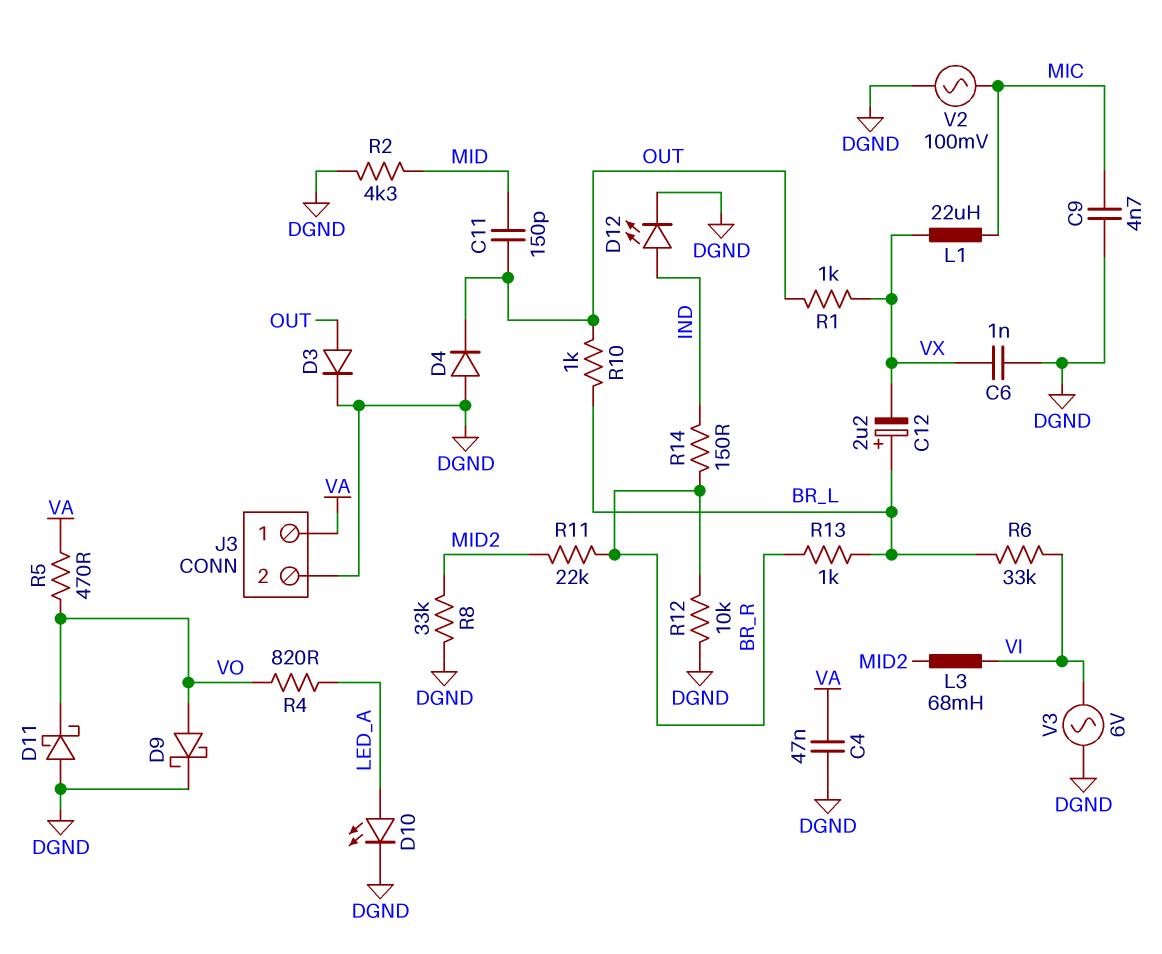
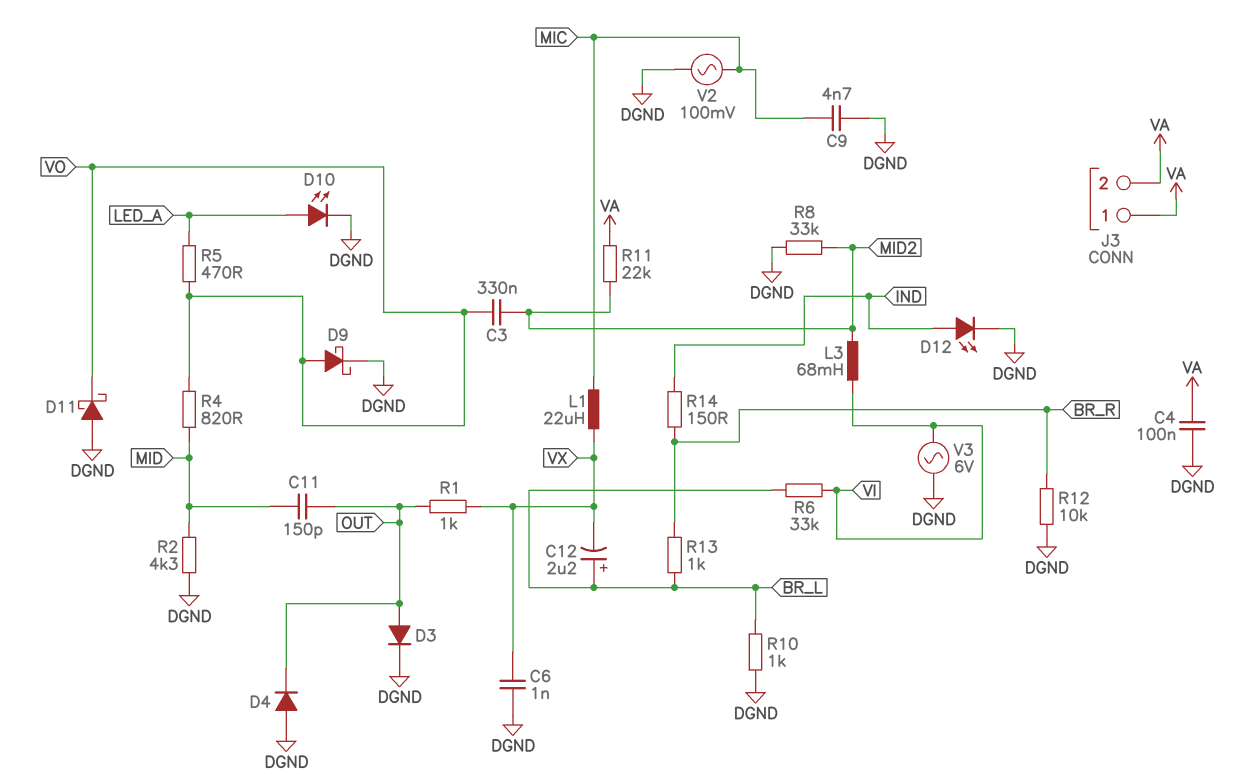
C3: none -> 330nF (MID2, VO)
C4: 47nF (DGND, VA) -> 100nF (DGND, VA)
J3 pin 2: DGND -> VA
R4: 820 (LED_A, VO) -> 820 (MID, VO)
R5: 470 (VA, VO) -> 470 (LED_A, VO)
R10: 1k (BR_L, OUT) -> 1k (BR_L, DGND)
R11: 22k (BR_R, MID2) -> 22k (MID2, VA)

